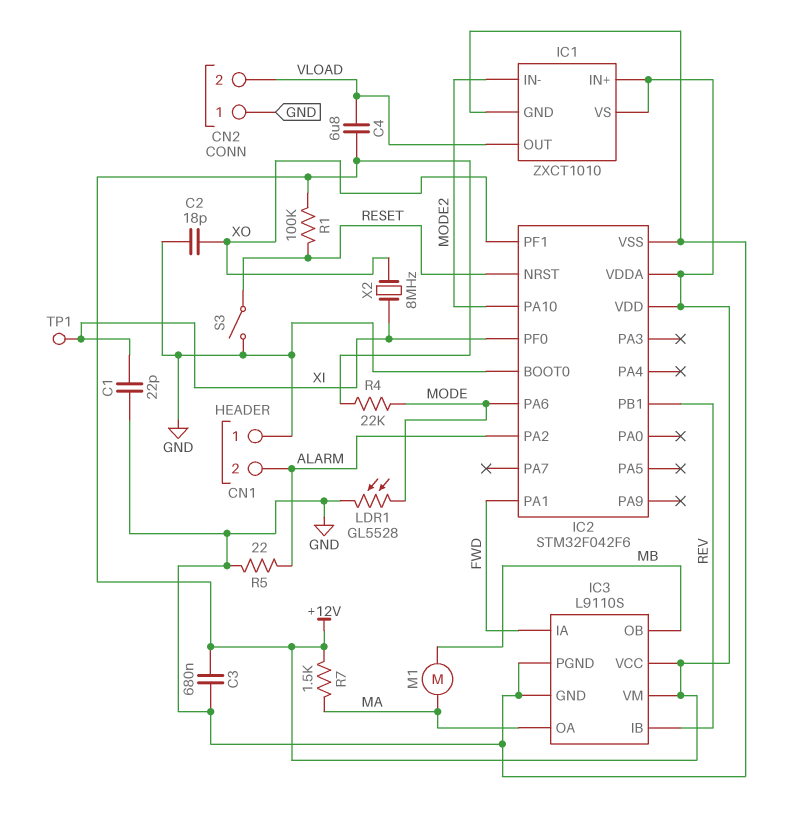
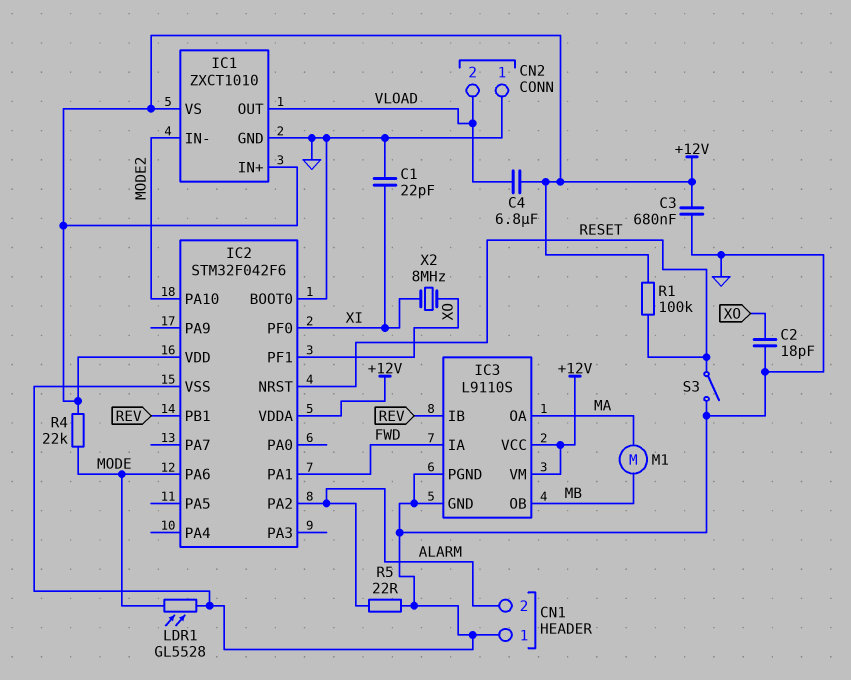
R7: 1.5k (+12V, MA) -> none
TP1: test point (XI) -> none

